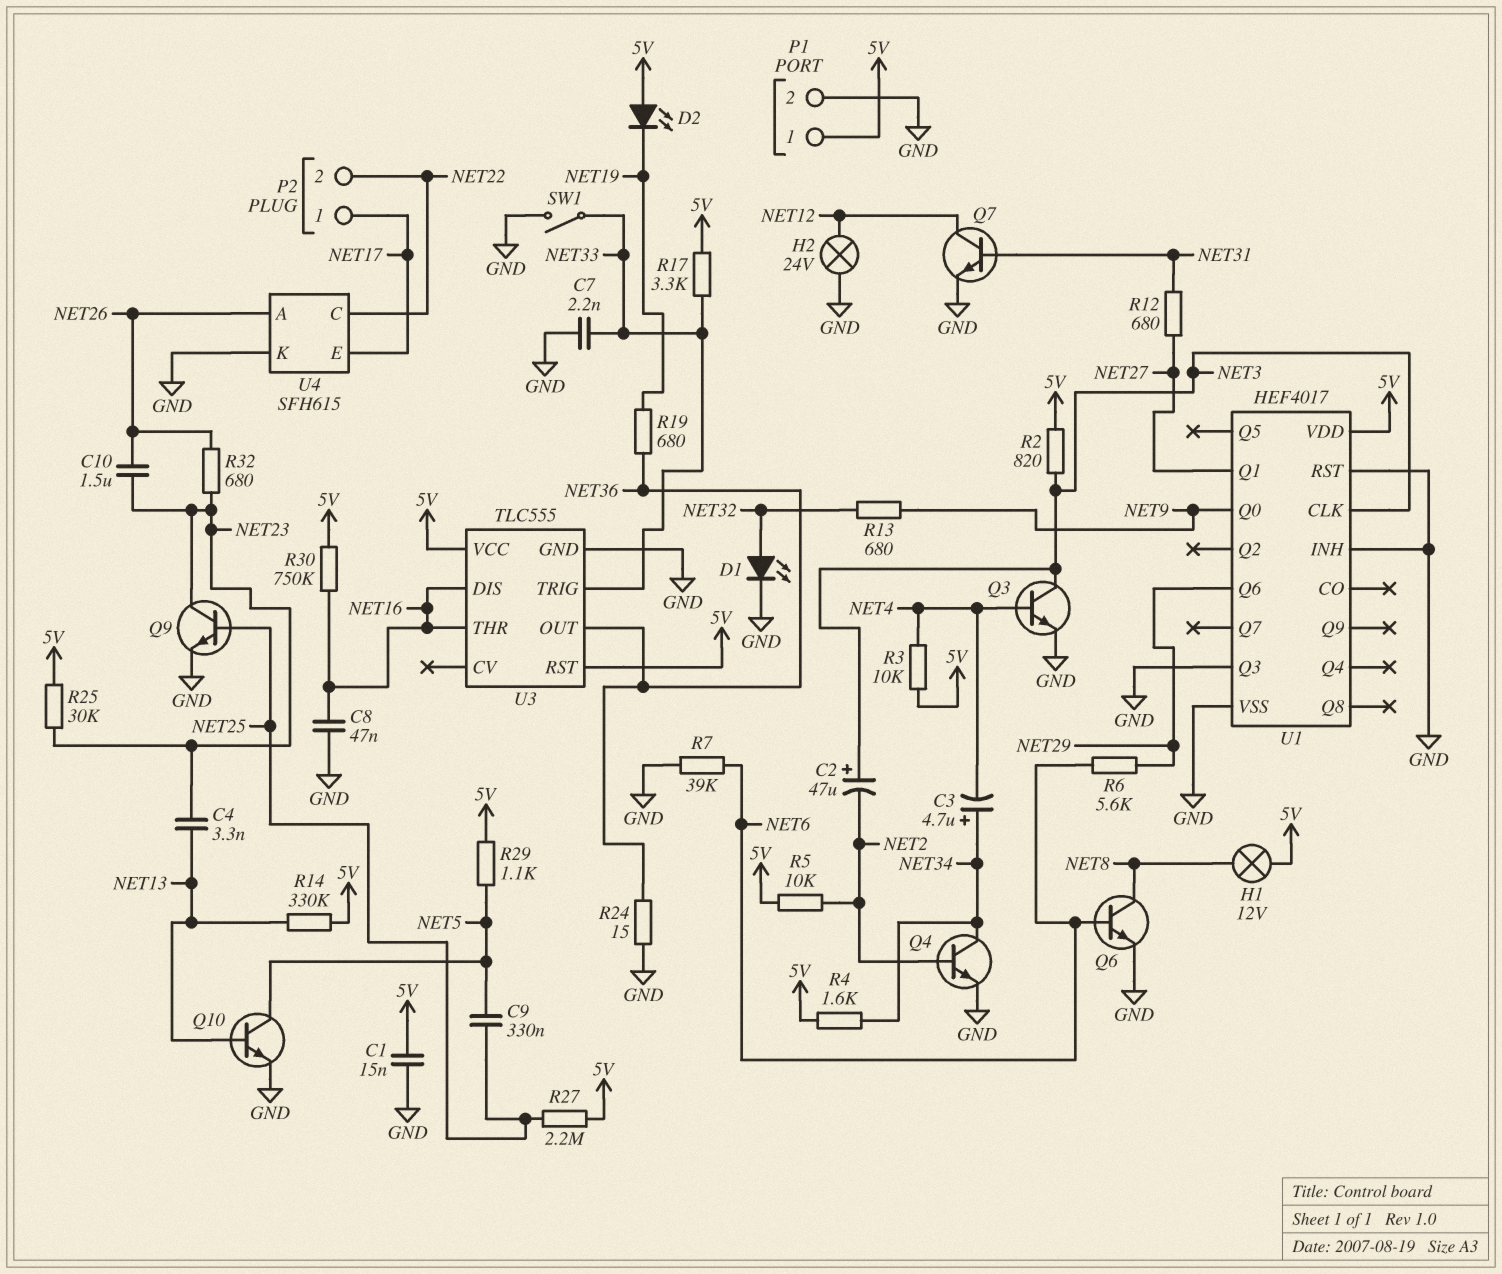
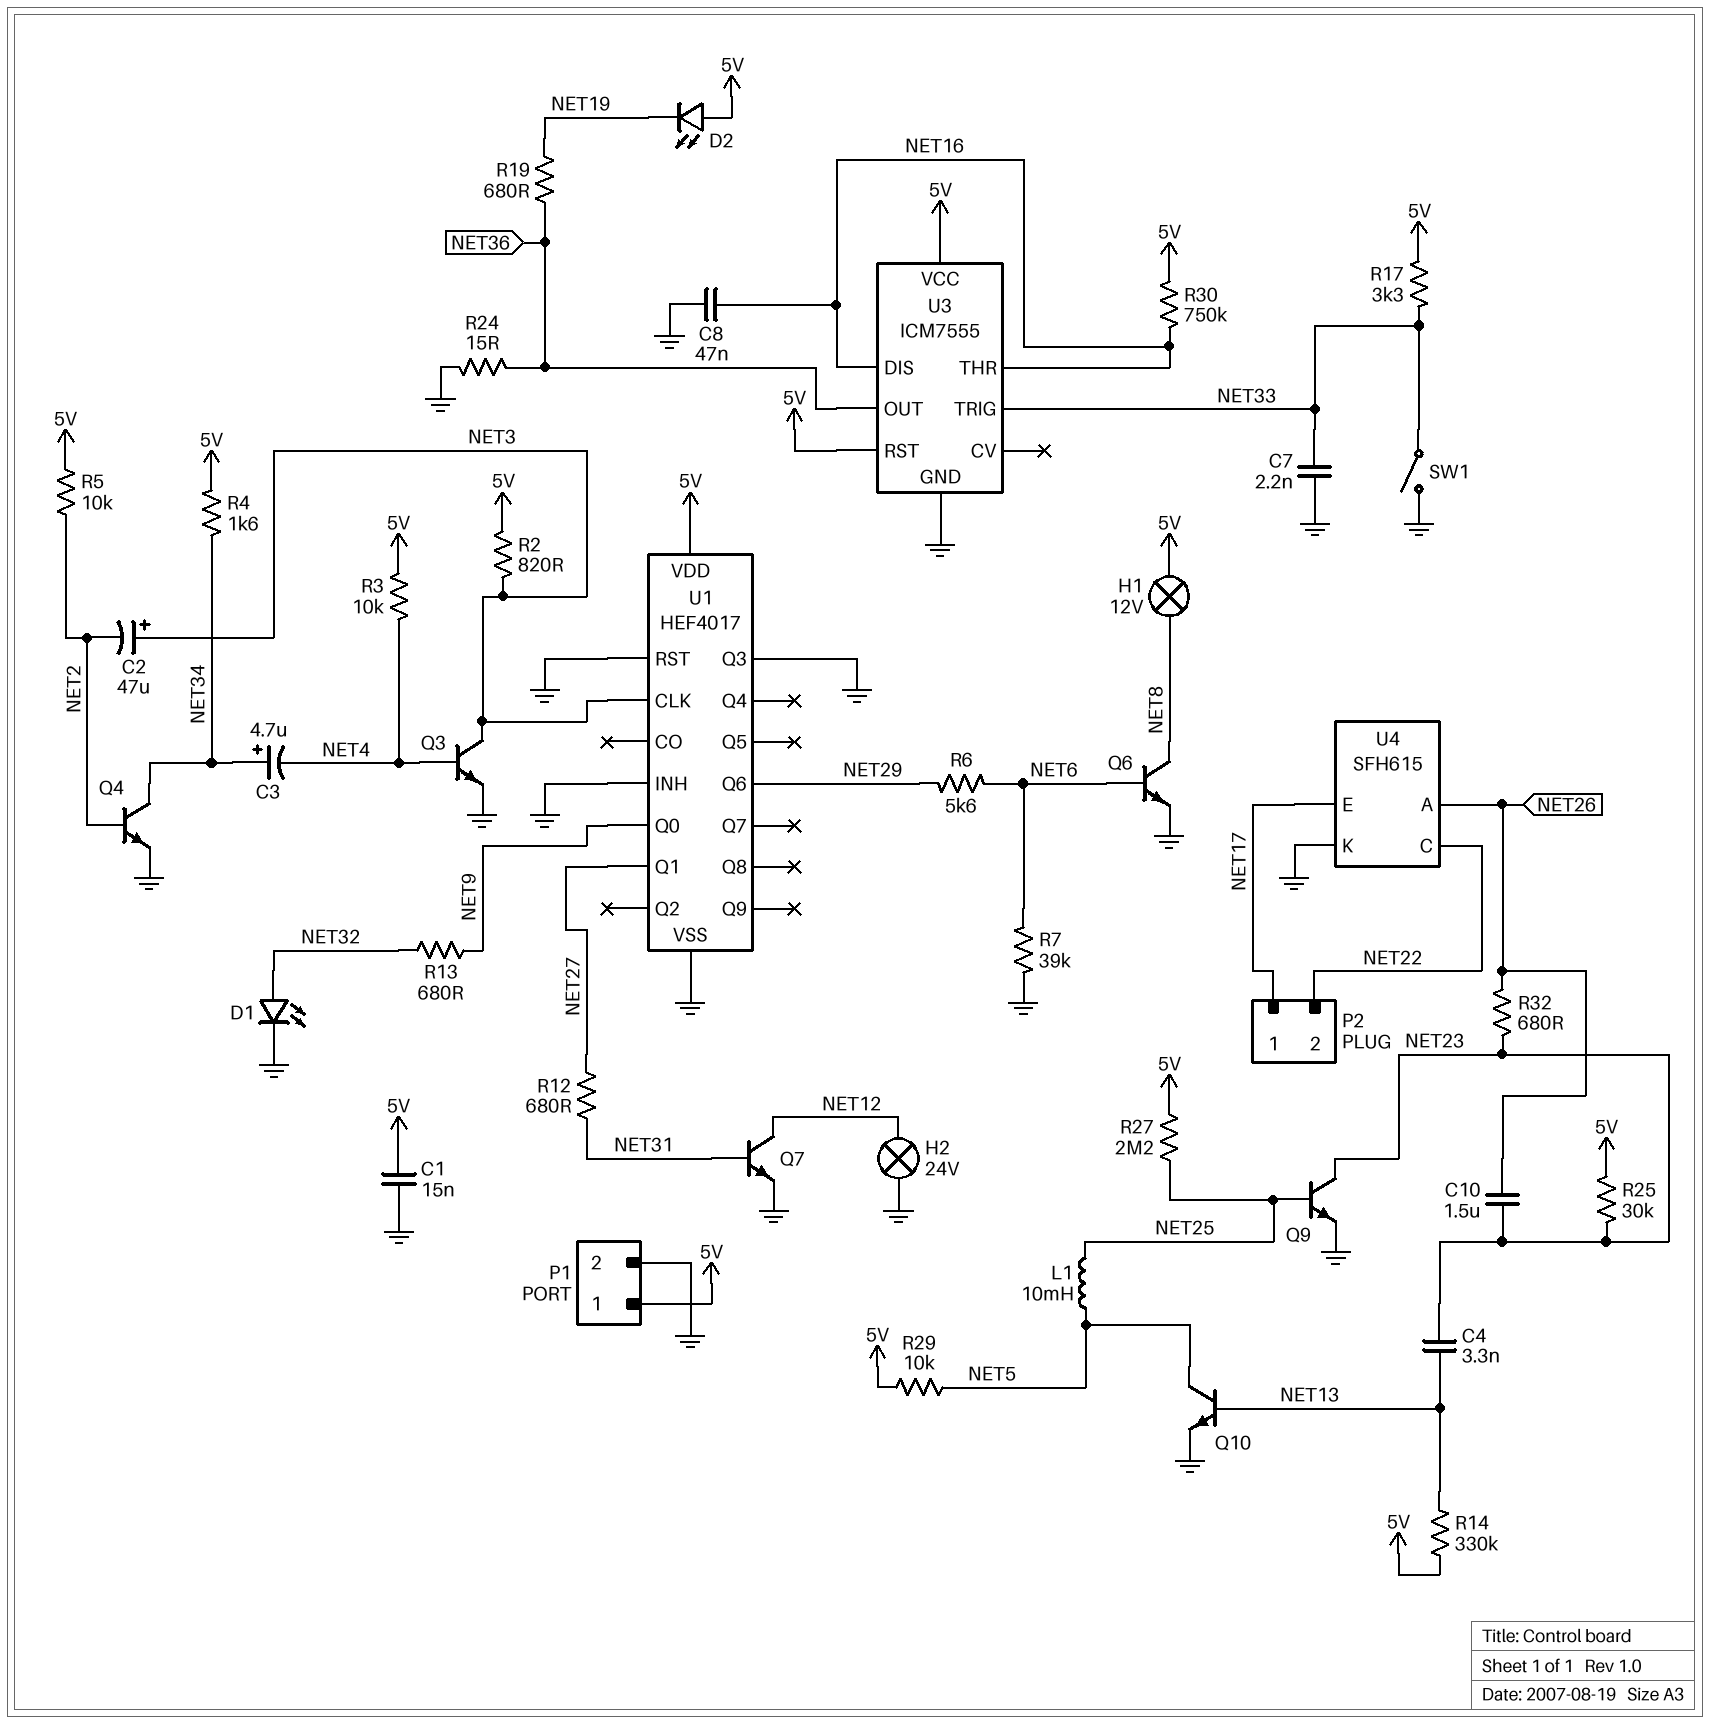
C9: 330nF (NET5, NET25) -> none
L1: none -> 10mH (NET5, NET25)
R29: 1.1k (5V, NET5) -> 10k (5V, NET5)
U3: TLC555 -> ICM7555

